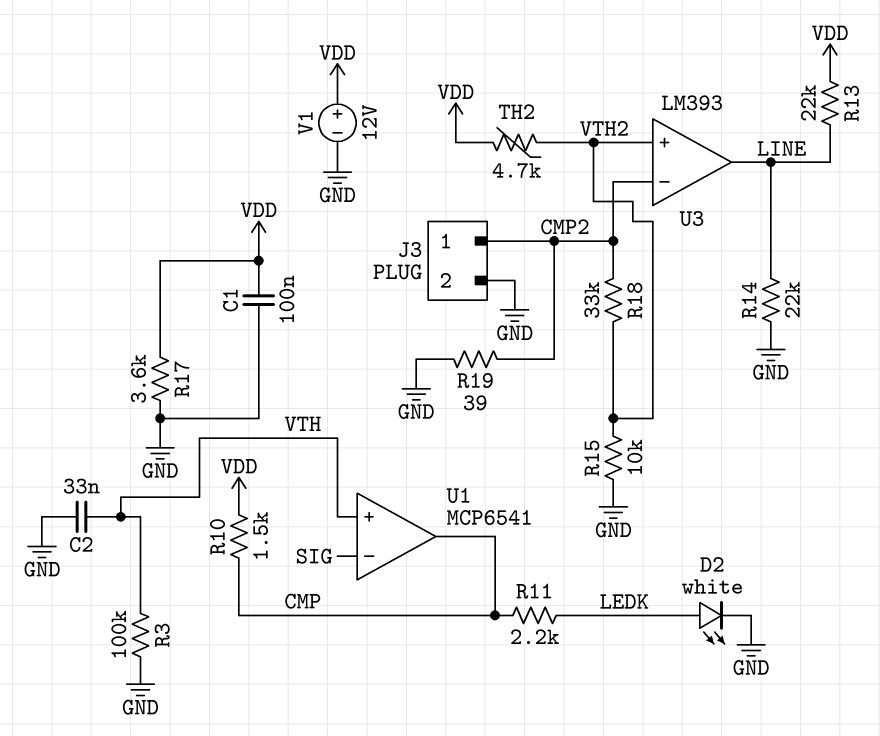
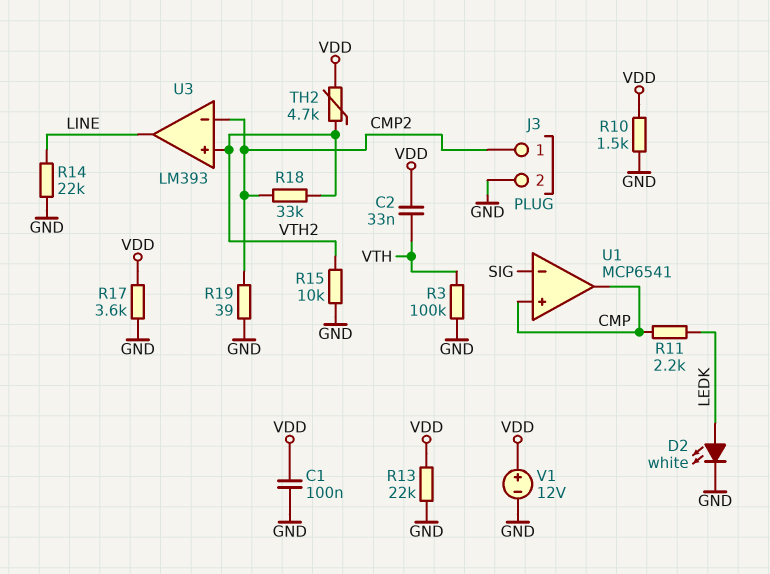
C2: 33nF (GND, VTH) -> 33nF (VDD, VTH)
R10: 1.5k (CMP, VDD) -> 1.5k (GND, VDD)
R13: 22k (LINE, VDD) -> 22k (GND, VDD)
U1 pin in+: VTH -> CMP

